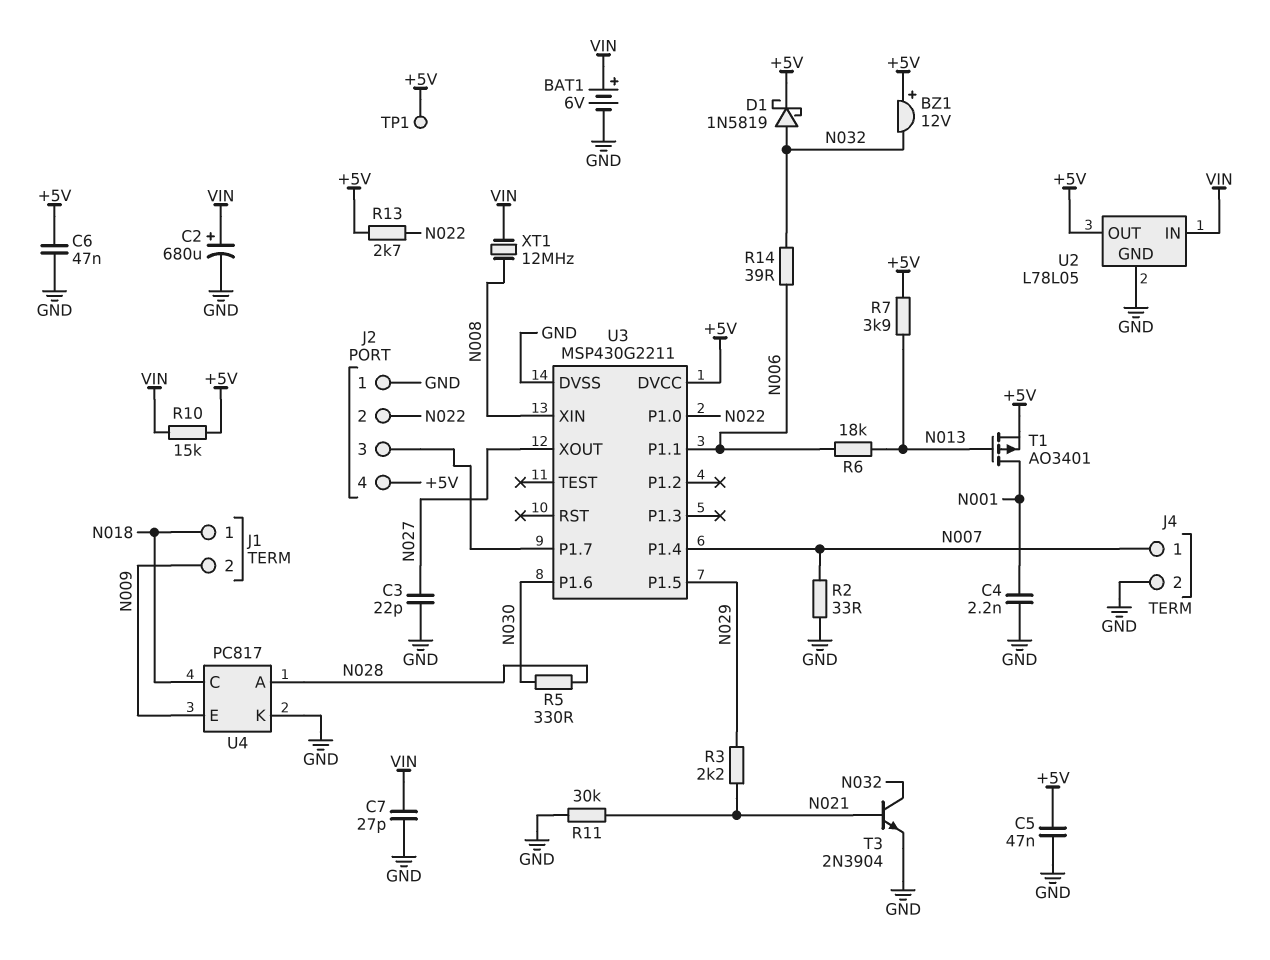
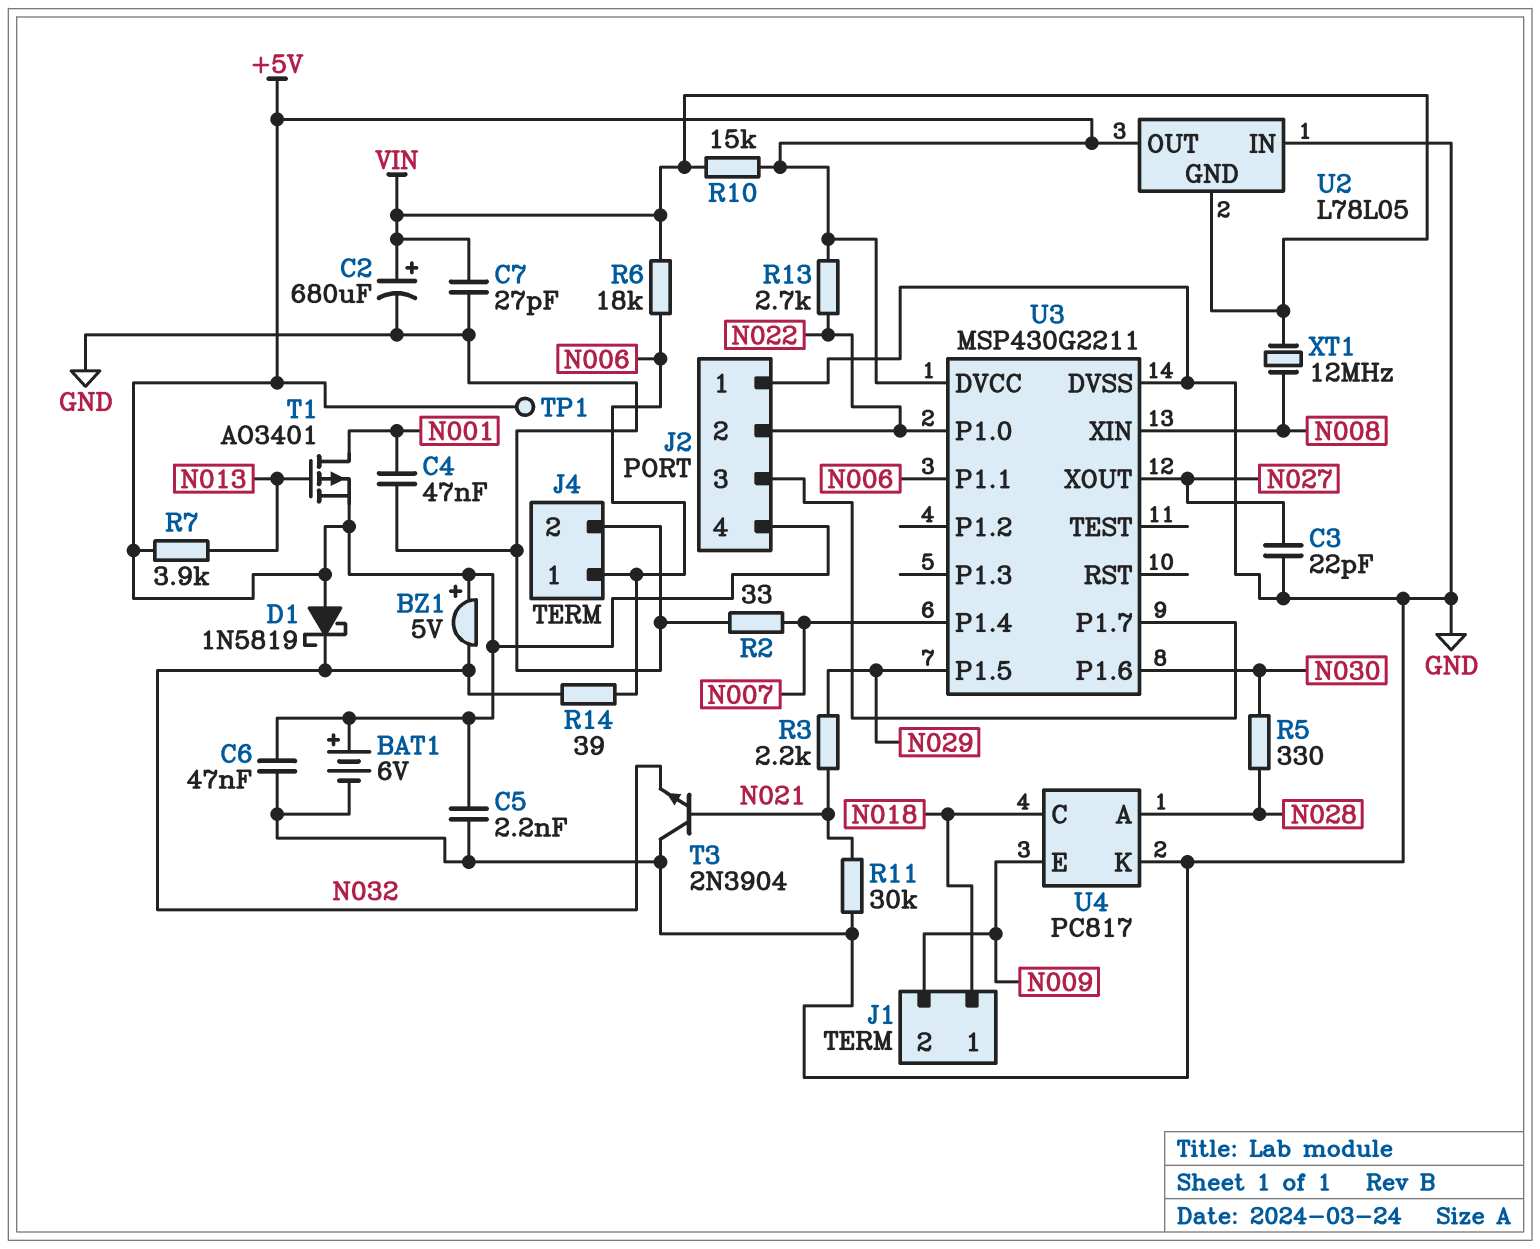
BAT1: 6V (plus VIN, minus GND) -> 6V (plus +5V, minus GND)
BZ1: buzzer 12V (plus +5V, minus N032) -> buzzer 5V (plus +5V, minus N032)
C4: 2.2nF (GND, N001) -> 47nF (GND, N001)
C5: 47nF (+5V, GND) -> 2.2nF (+5V, GND)
D1: schottky 1N5819 (A N032, K +5V) -> schottky 1N5819 (A +5V, K N032)
J4 pin 1: N007 -> N006
R6: 18k (N006, N013) -> 18k (N006, VIN)
T3: NPN 2N3904 (B N021, C N032, E GND) -> NPN 2N3904 (B N021, C GND, E N032)
U2 pin GND: GND -> VIN
U2 pin IN: VIN -> GND

